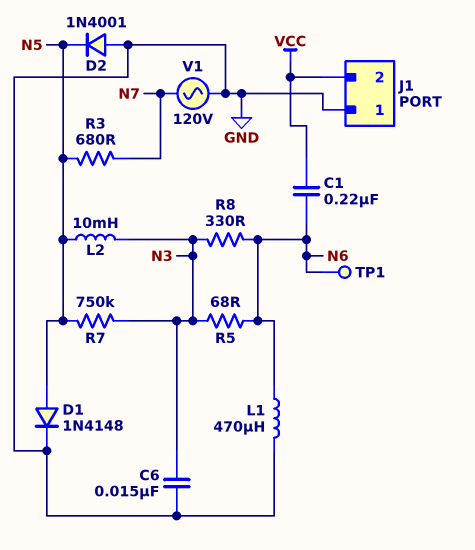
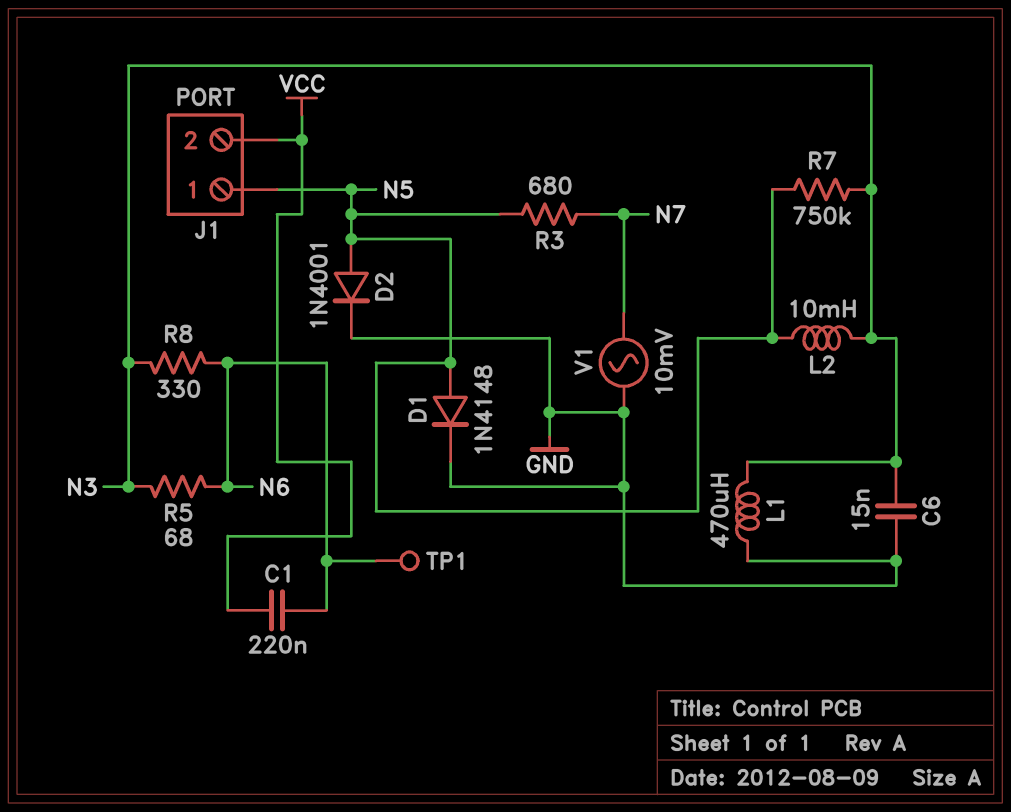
D2: diode 1N4001 (A GND, K N5) -> diode 1N4001 (A N5, K GND)
J1 pin 1: GND -> N5
L1: 470uH (GND, N6) -> 470uH (GND, N3)
V1: AC 120V (GND, N7) -> AC 10mV (GND, N7)

